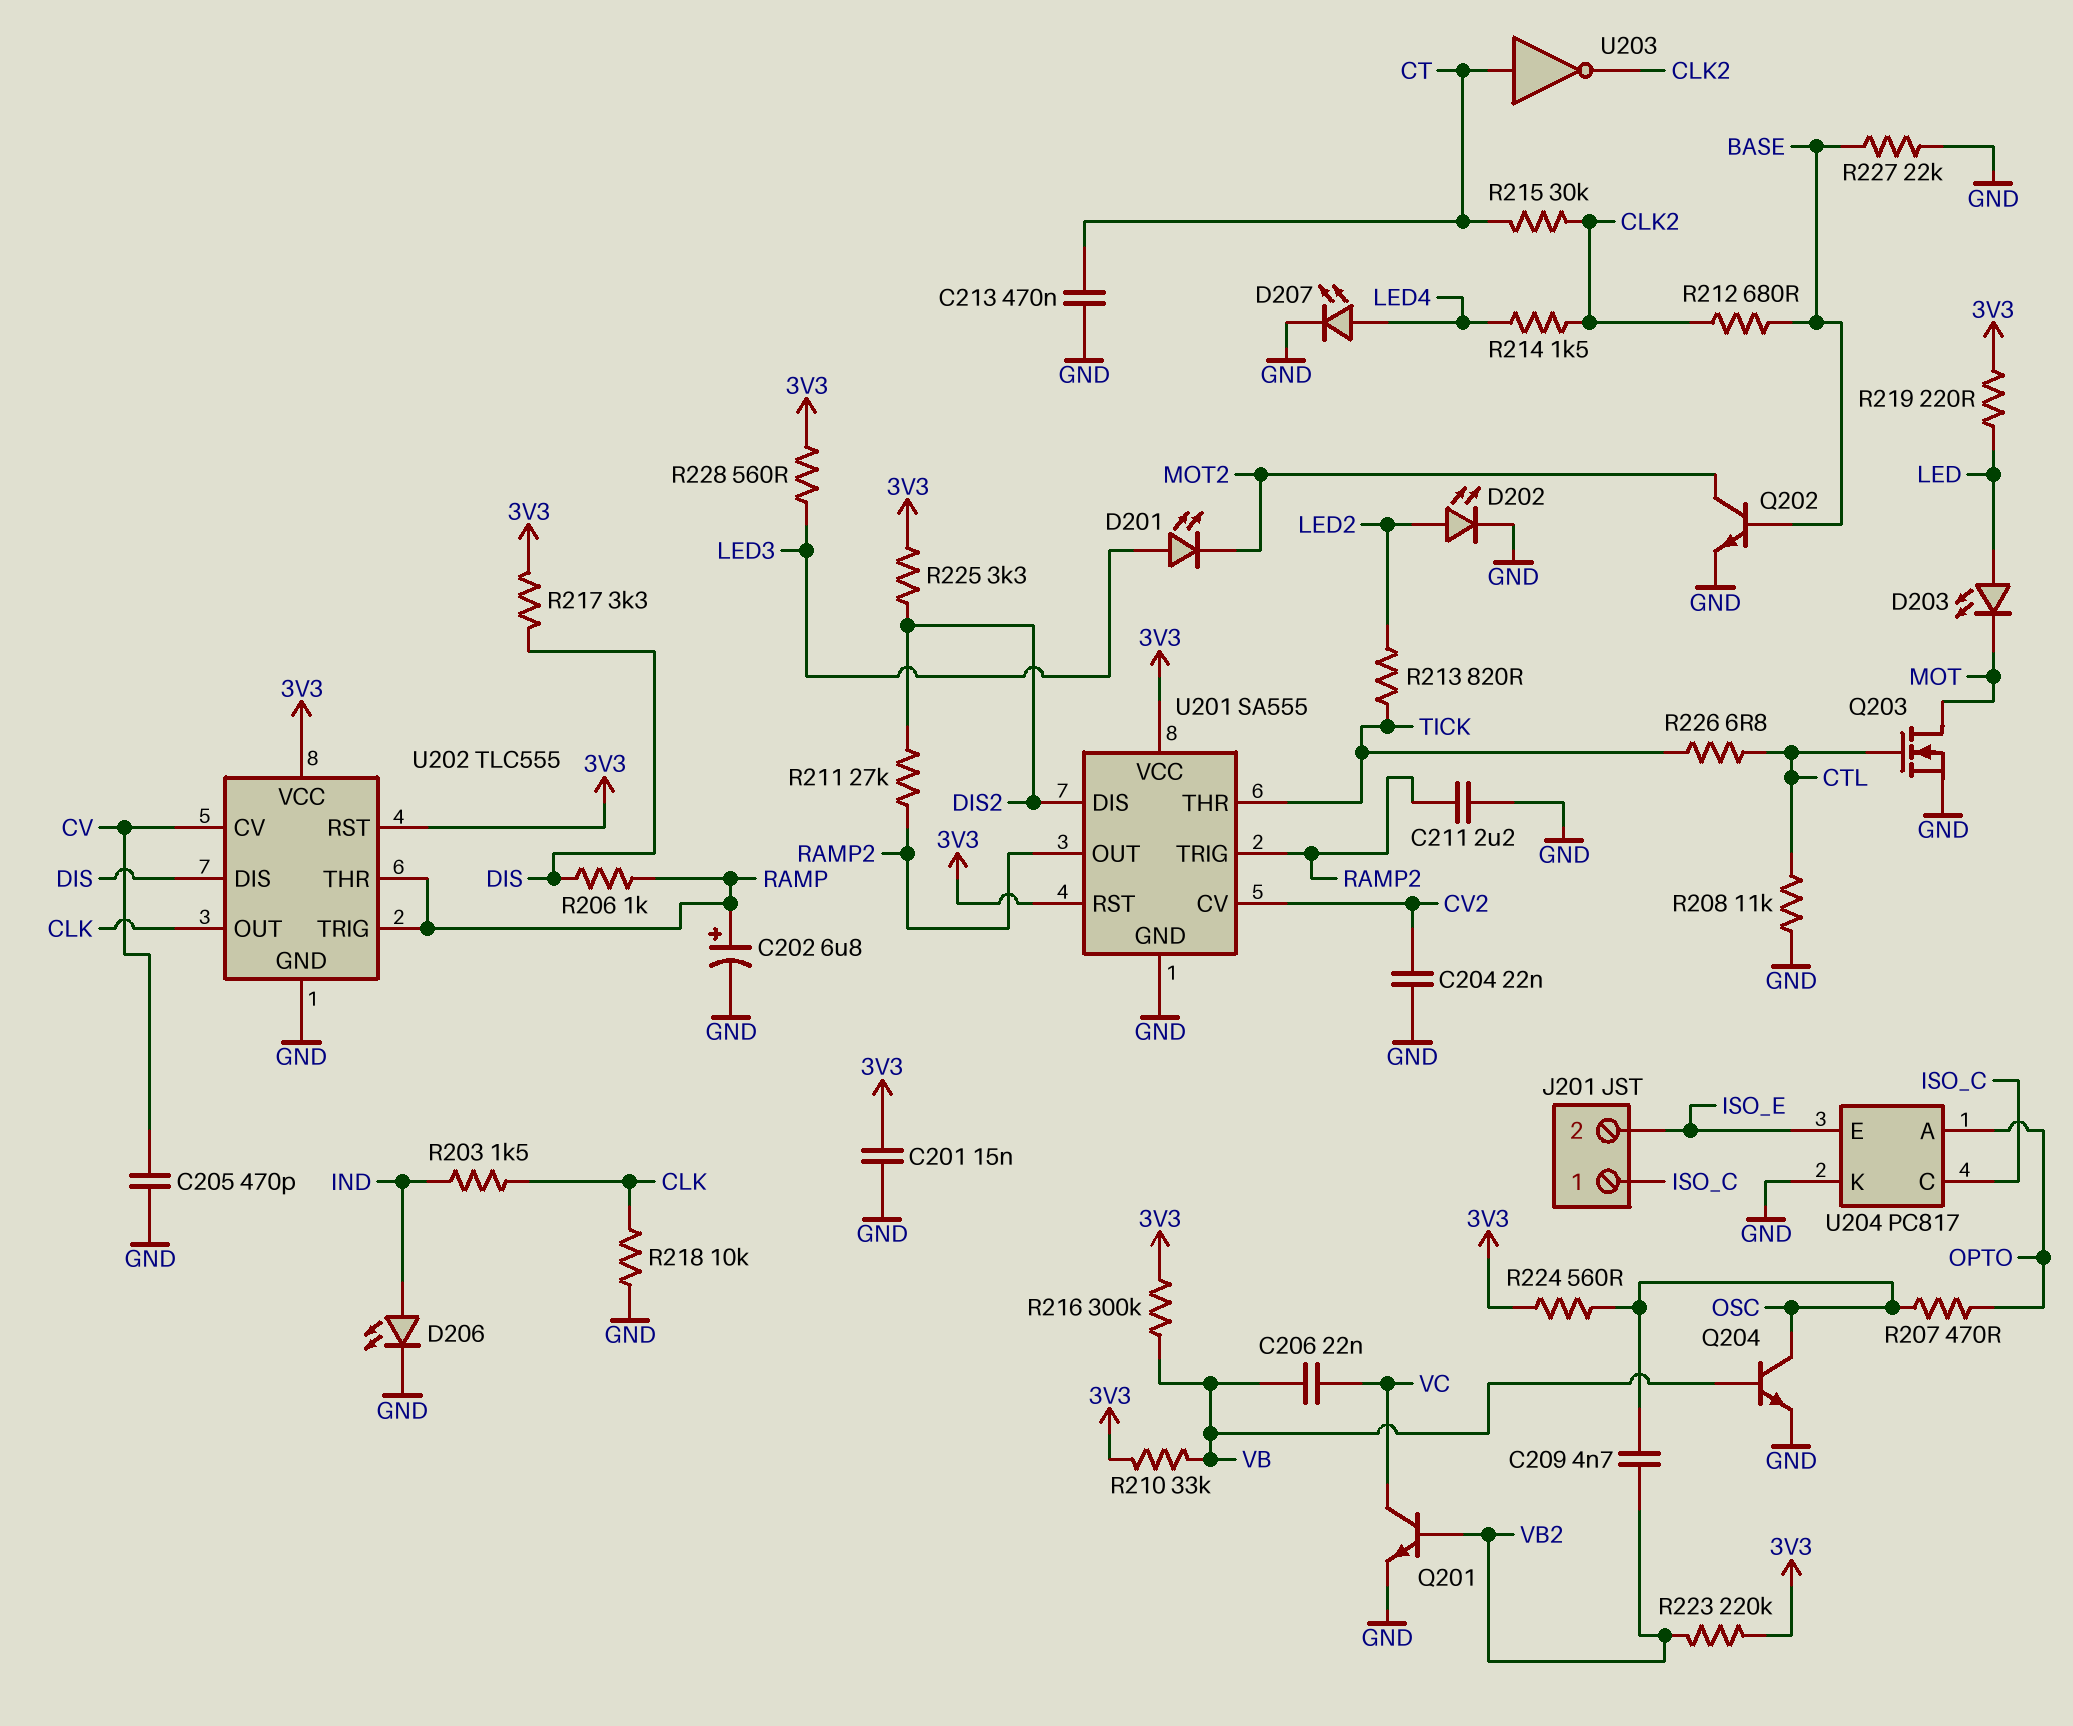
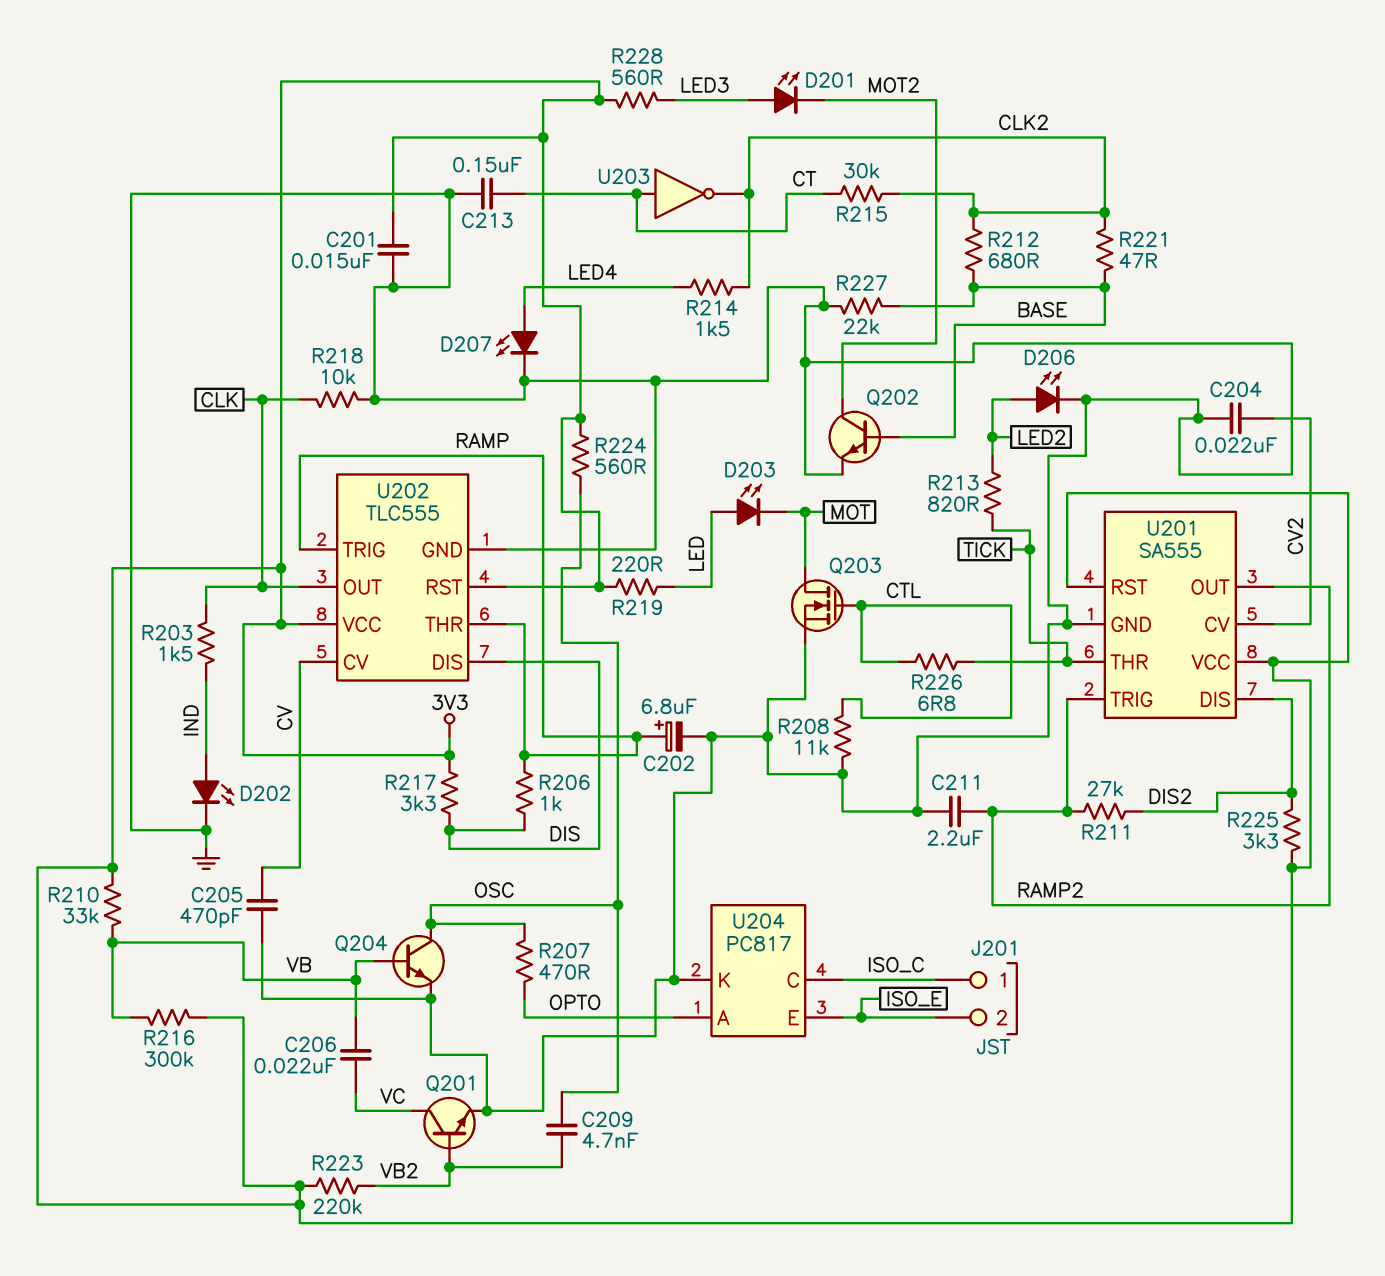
C213: 470nF (CT, GND) -> 150nF (CT, GND)
D202: LED (A LED2, K GND) -> LED (A IND, K GND)
D206: LED (A IND, K GND) -> LED (A LED2, K GND)
R221: none -> 47 (BASE, CLK2)

